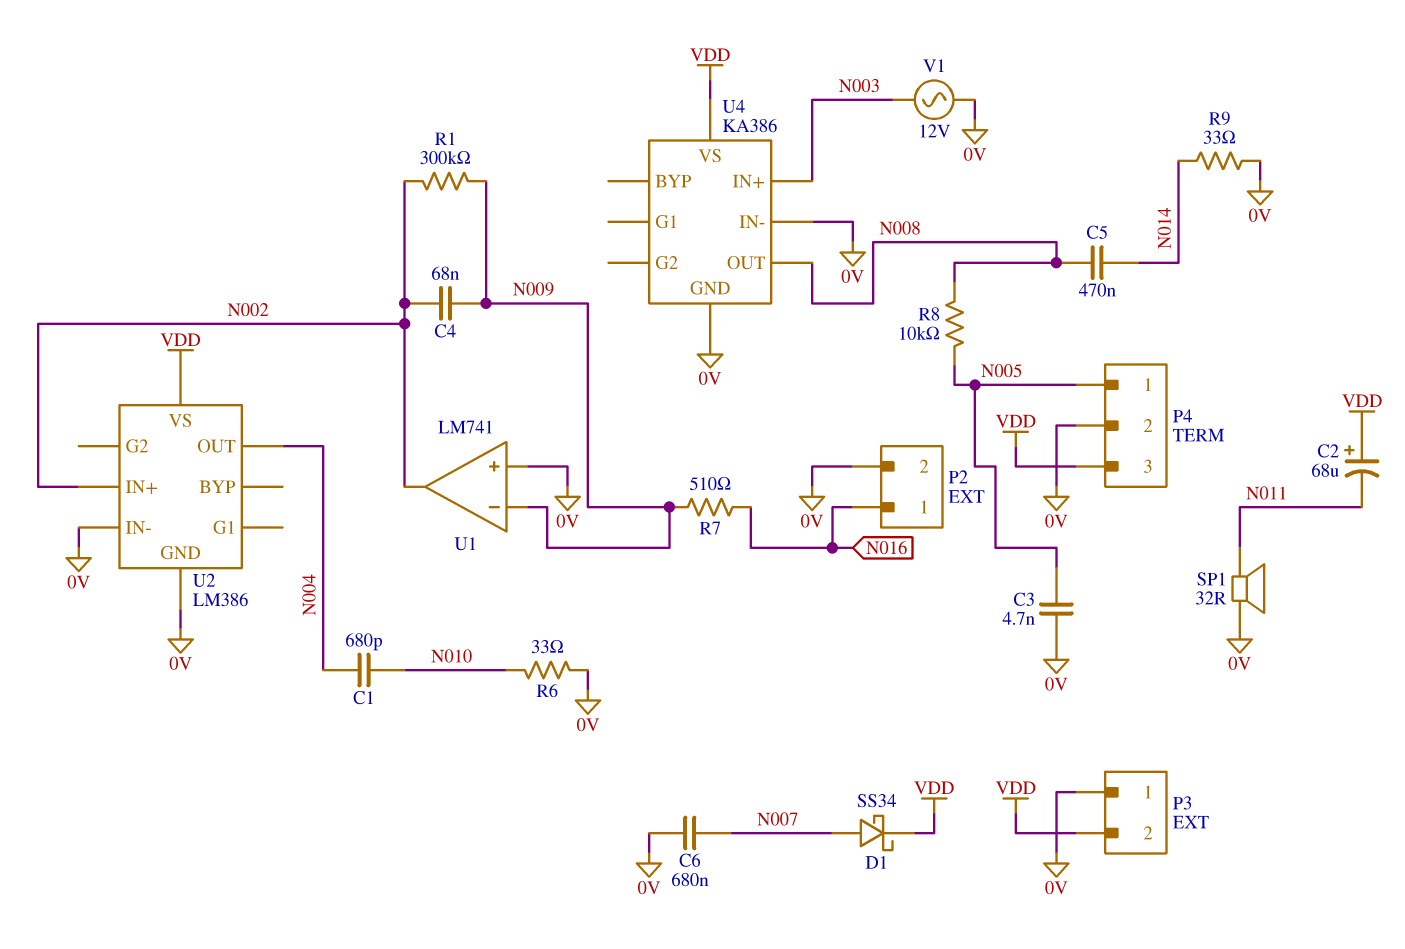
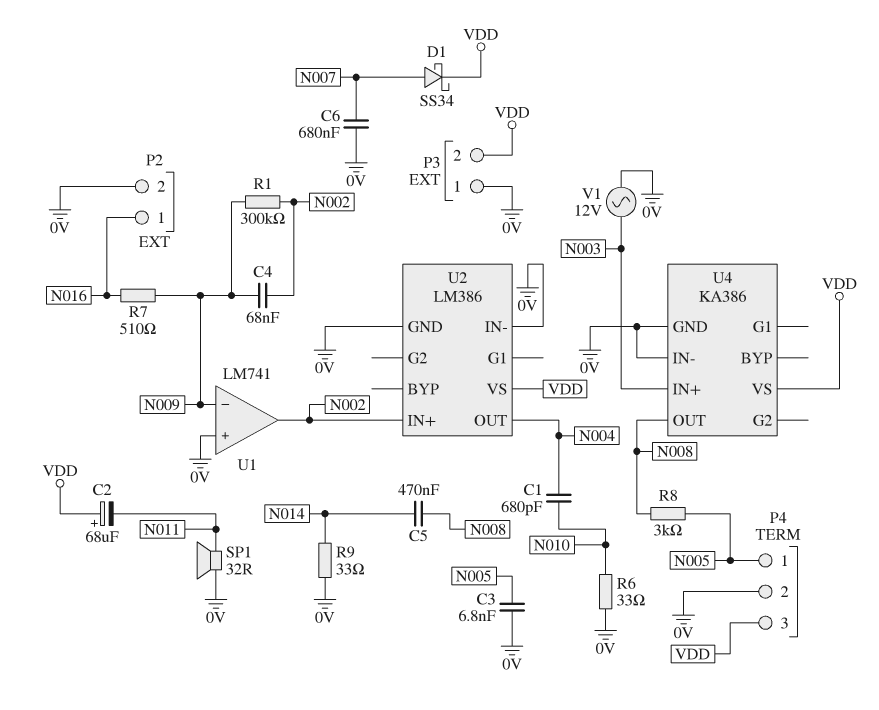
C3: 4.7nF (0V, N005) -> 6.8nF (0V, N005)
R8: 10k (N005, N008) -> 3k (N005, N008)

